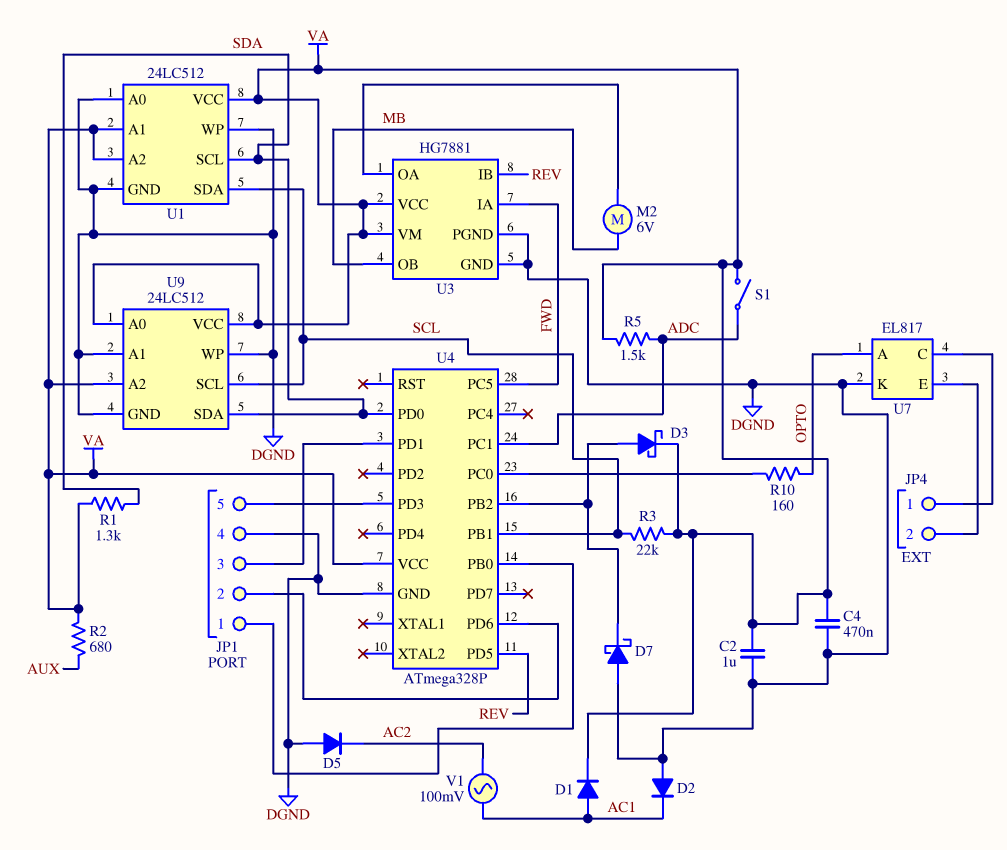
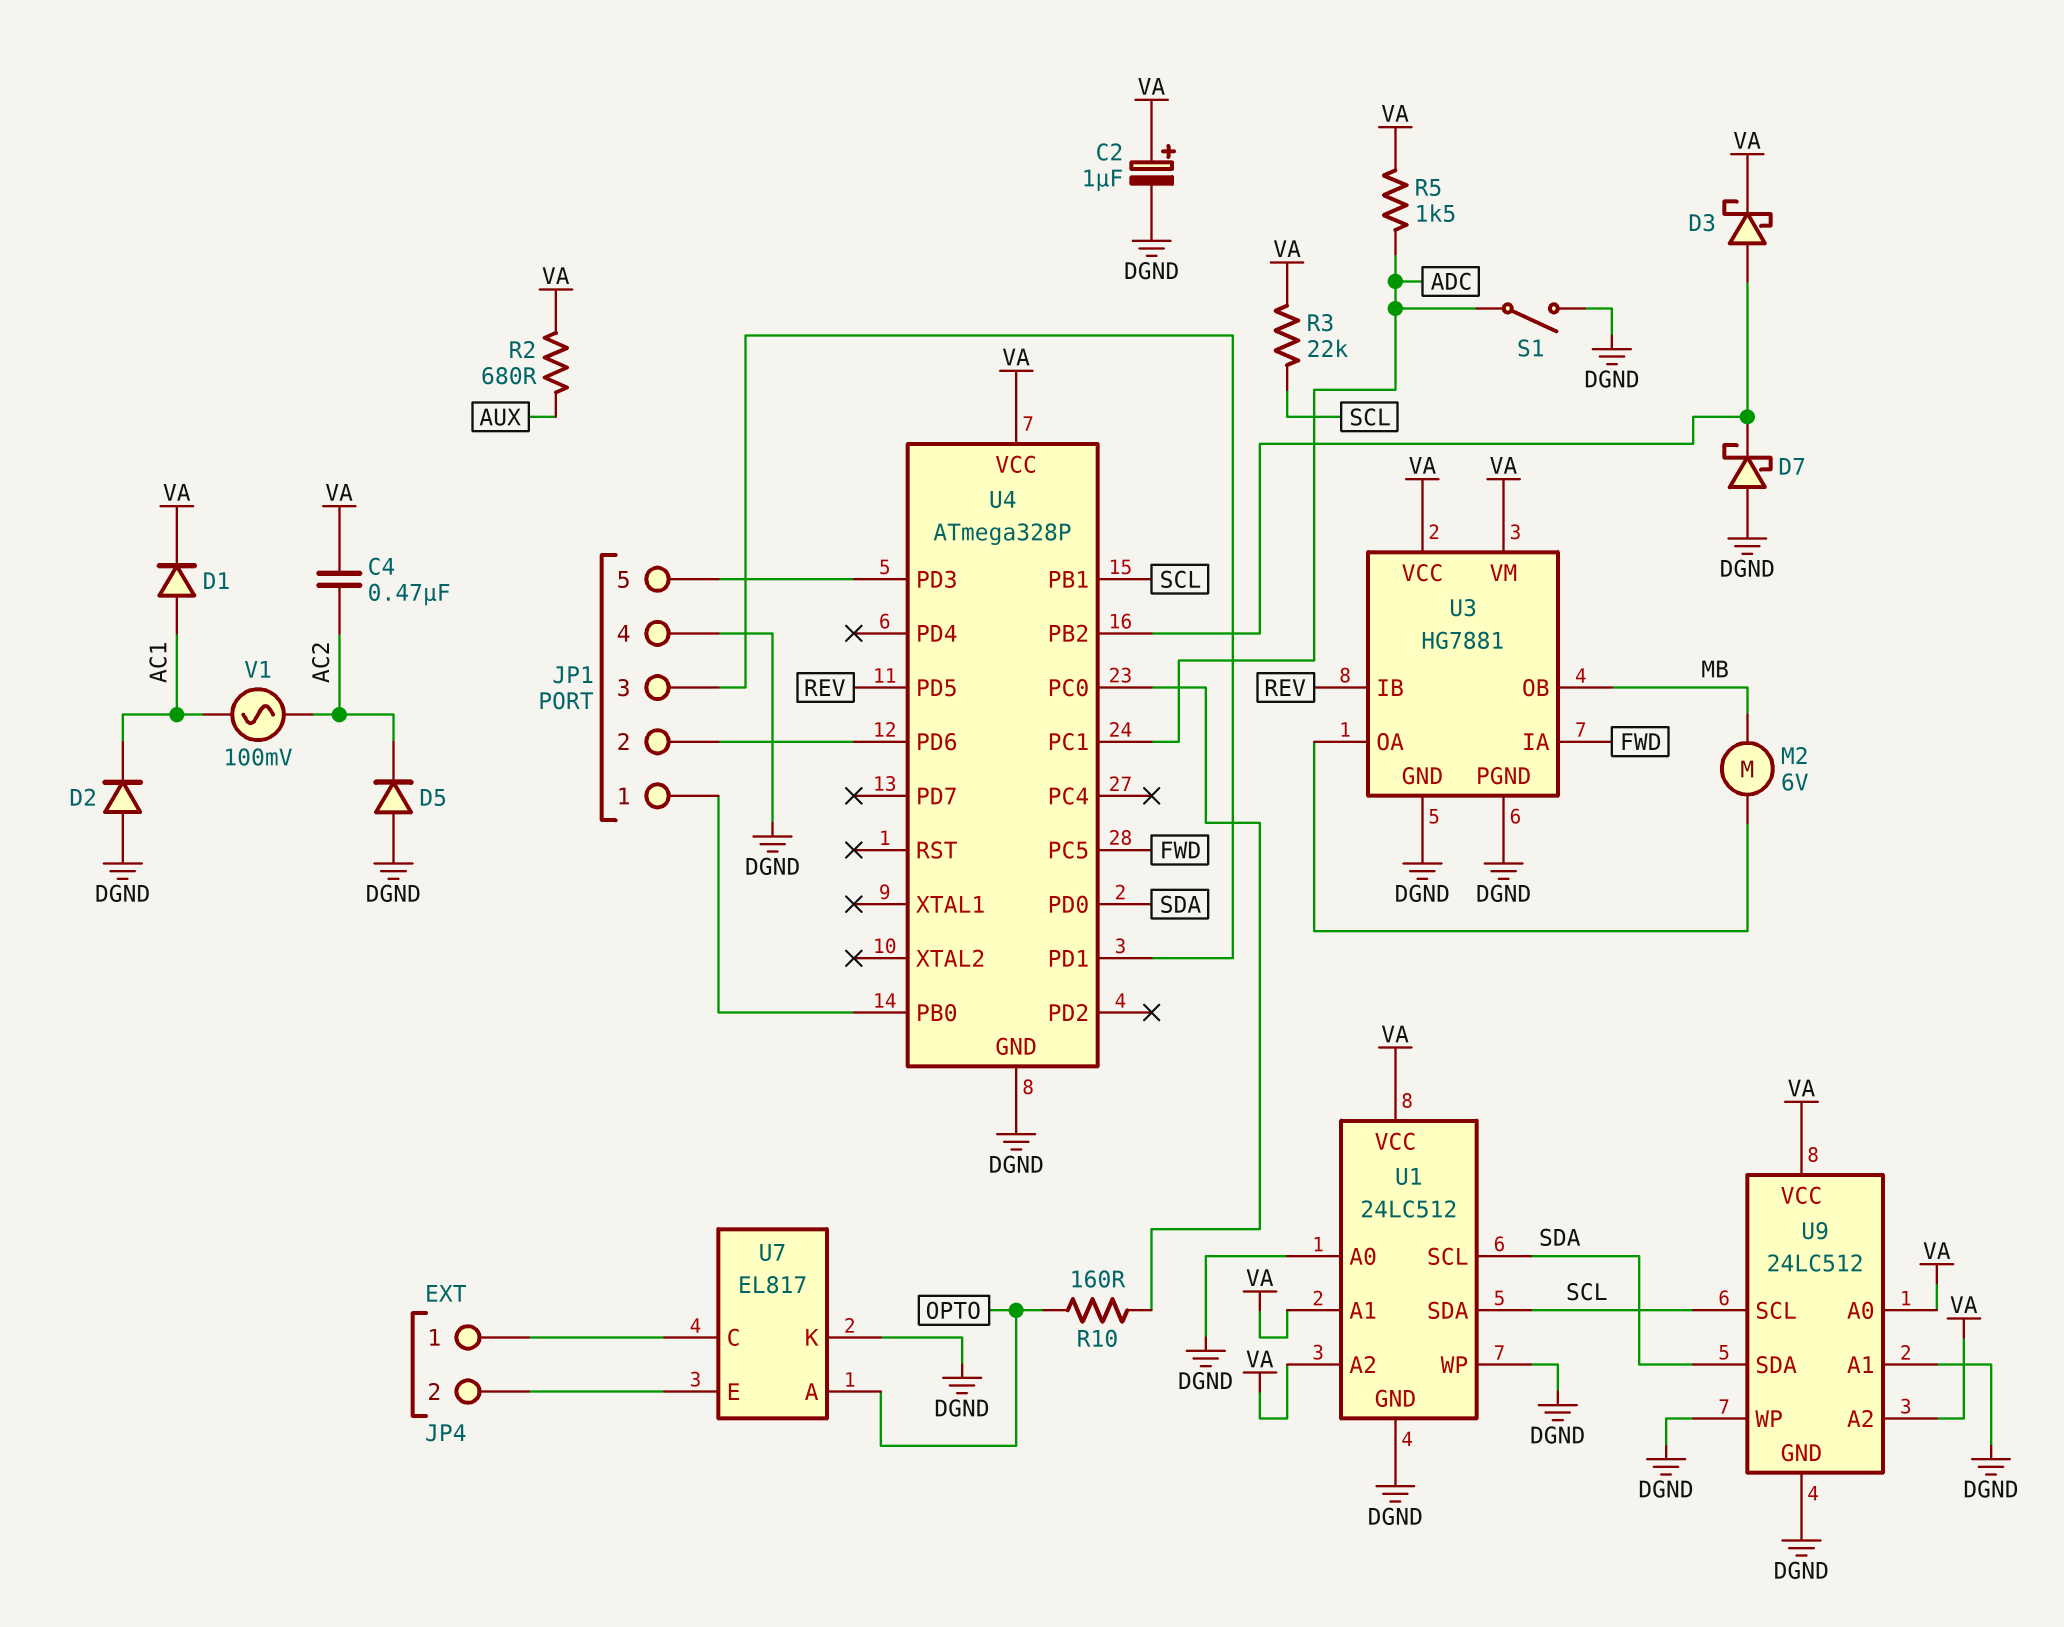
C2: 1uF (DGND, VA) -> 1uF (plus VA, minus DGND)
C4: 470nF (DGND, VA) -> 470nF (AC2, VA)
R1: 1.3k (SDA, VA) -> none
S1: switch (ADC, VA) -> switch (ADC, DGND)

